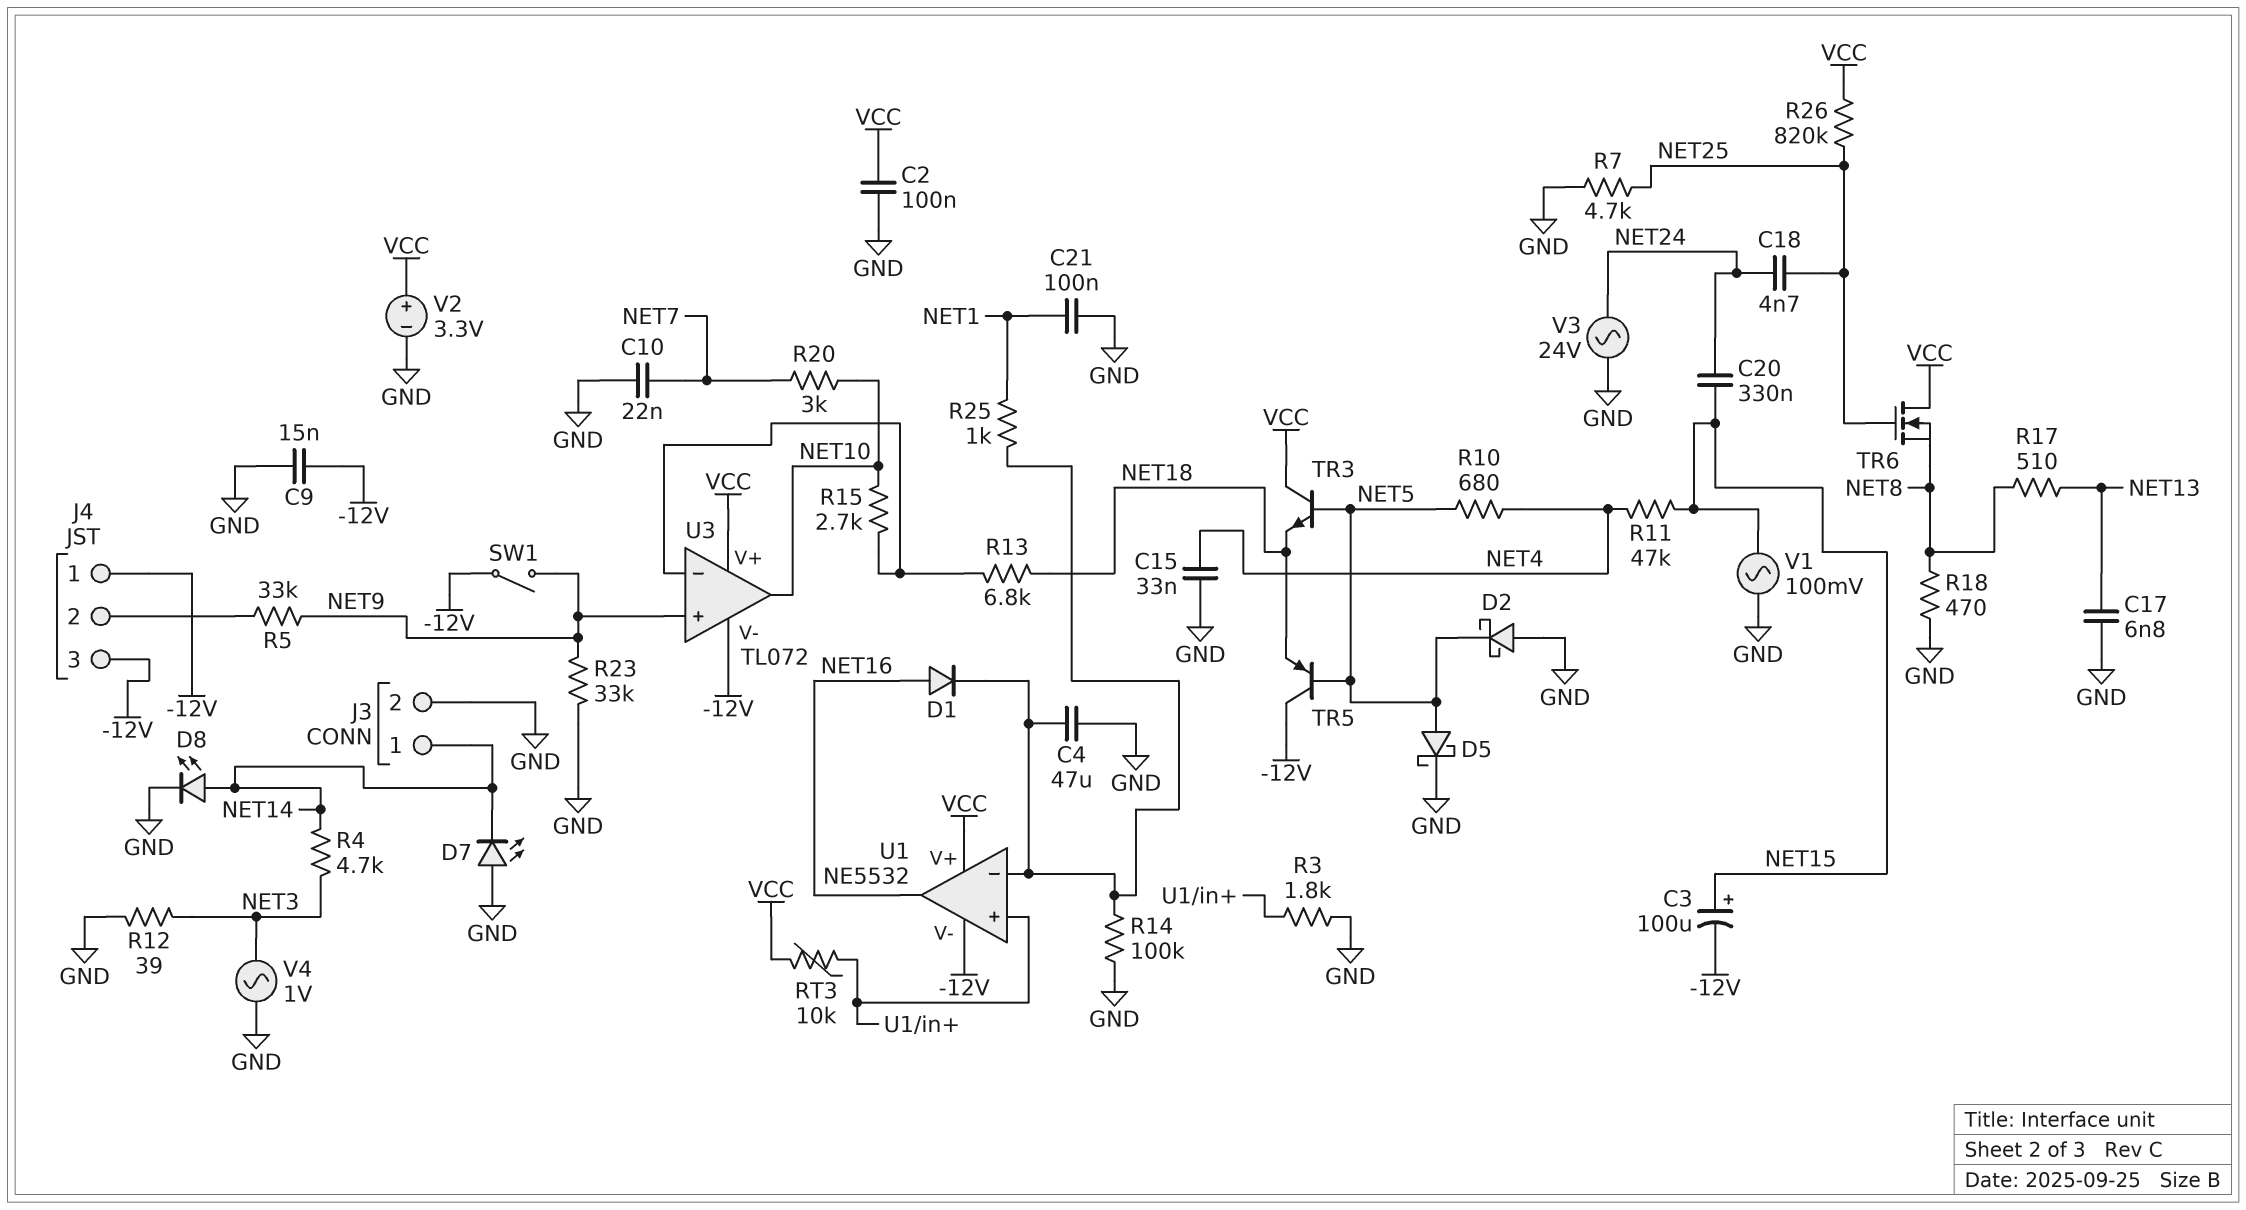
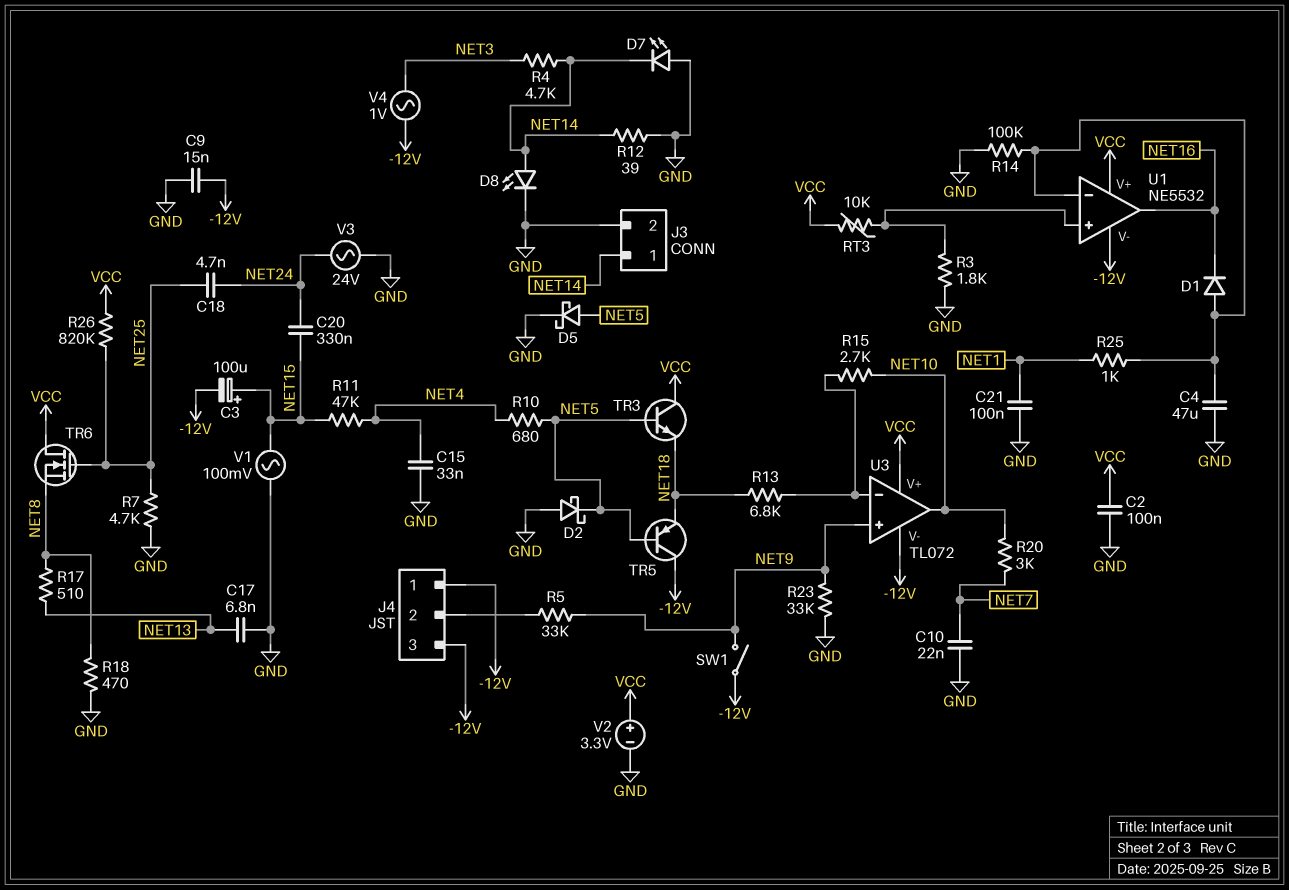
D1: diode (A NET16, K U1/in-) -> diode (A U1/in-, K NET16)
R12: 39 (GND, NET3) -> 39 (GND, NET14)
V4: AC 1V (GND, NET3) -> AC 1V (-12V, NET3)

